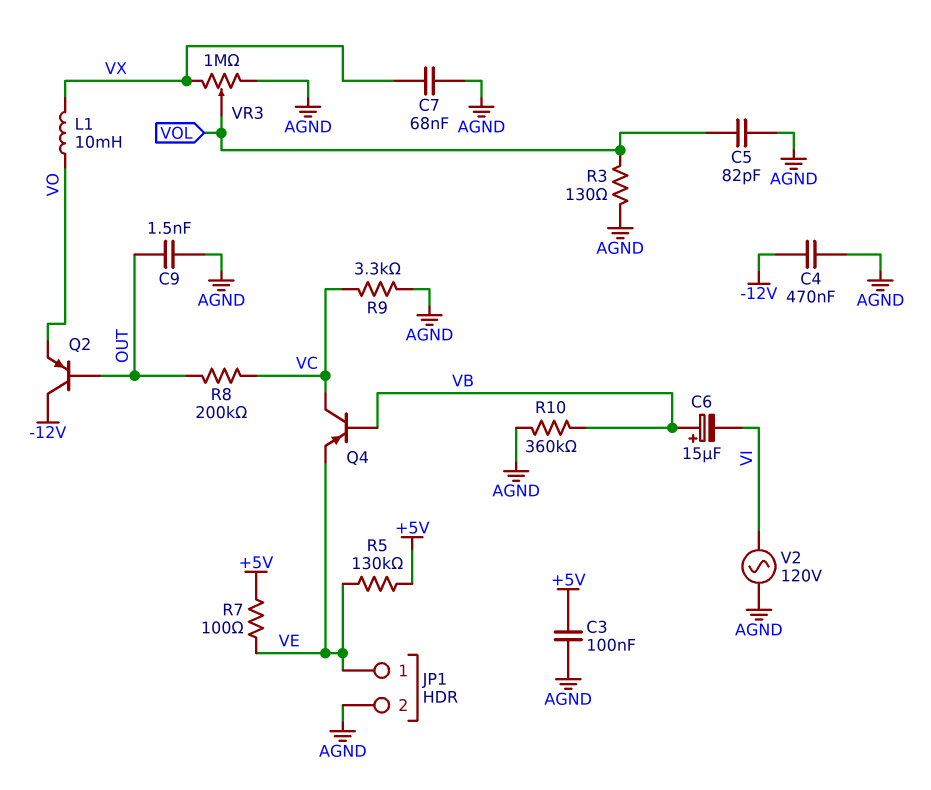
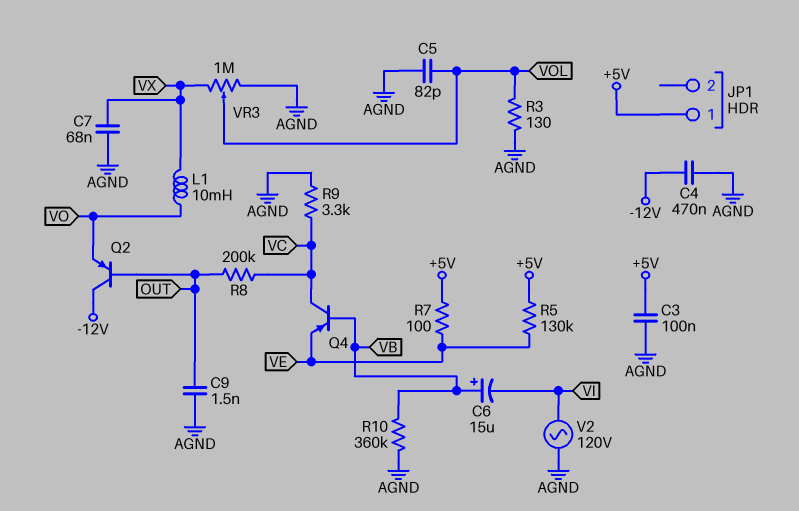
JP1 pin 1: VE -> +5V
JP1 pin 2: AGND -> none

